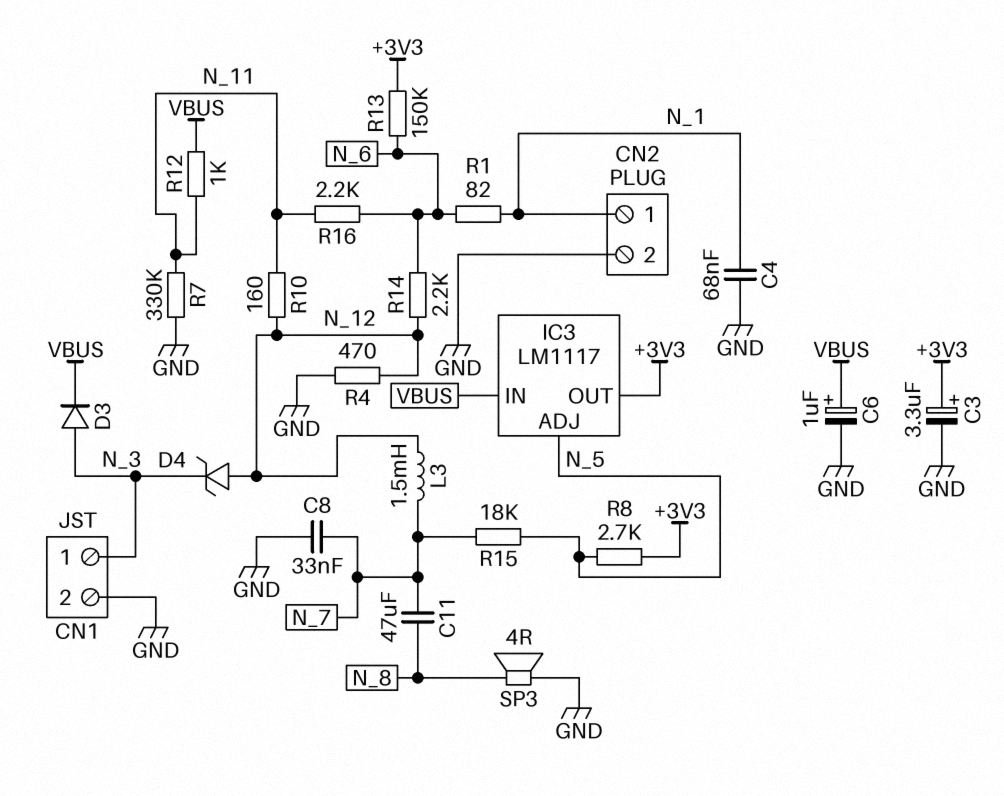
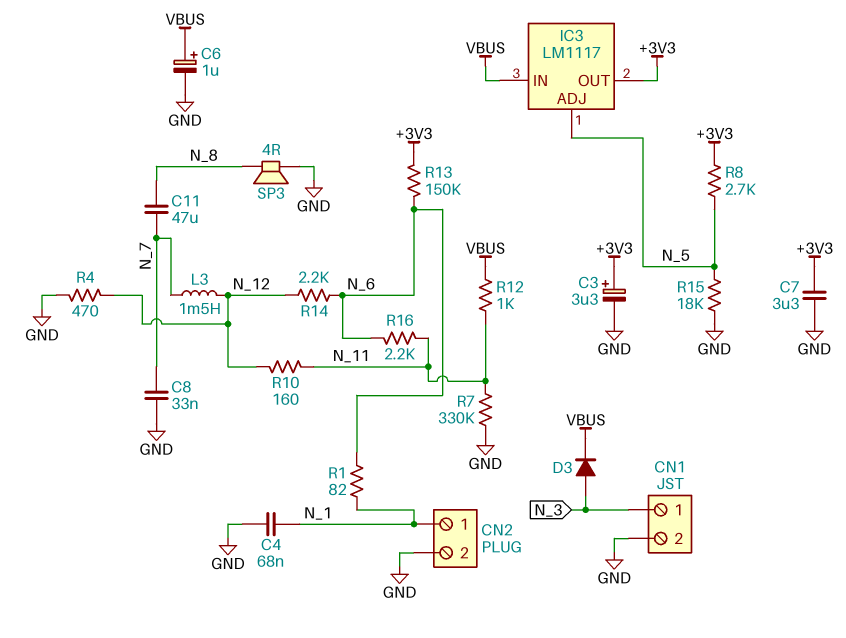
C7: none -> 3.3uF (+3V3, GND)
D4: zener (A N_12, K N_3) -> none
R15: 18k (N_5, N_7) -> 18k (GND, N_5)

